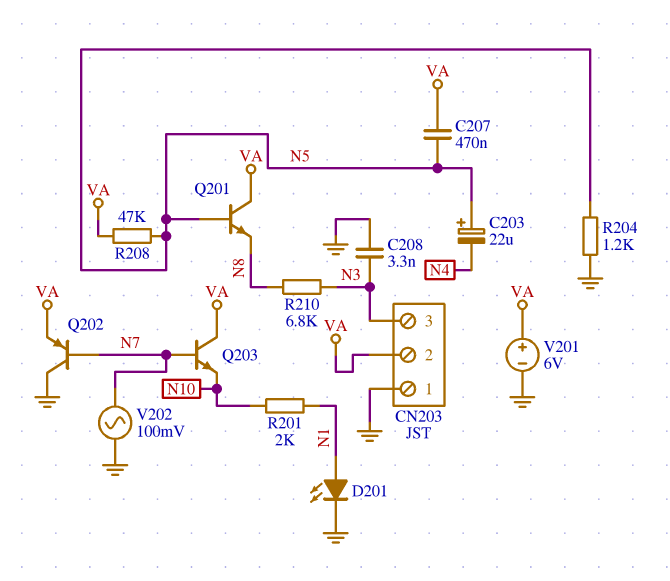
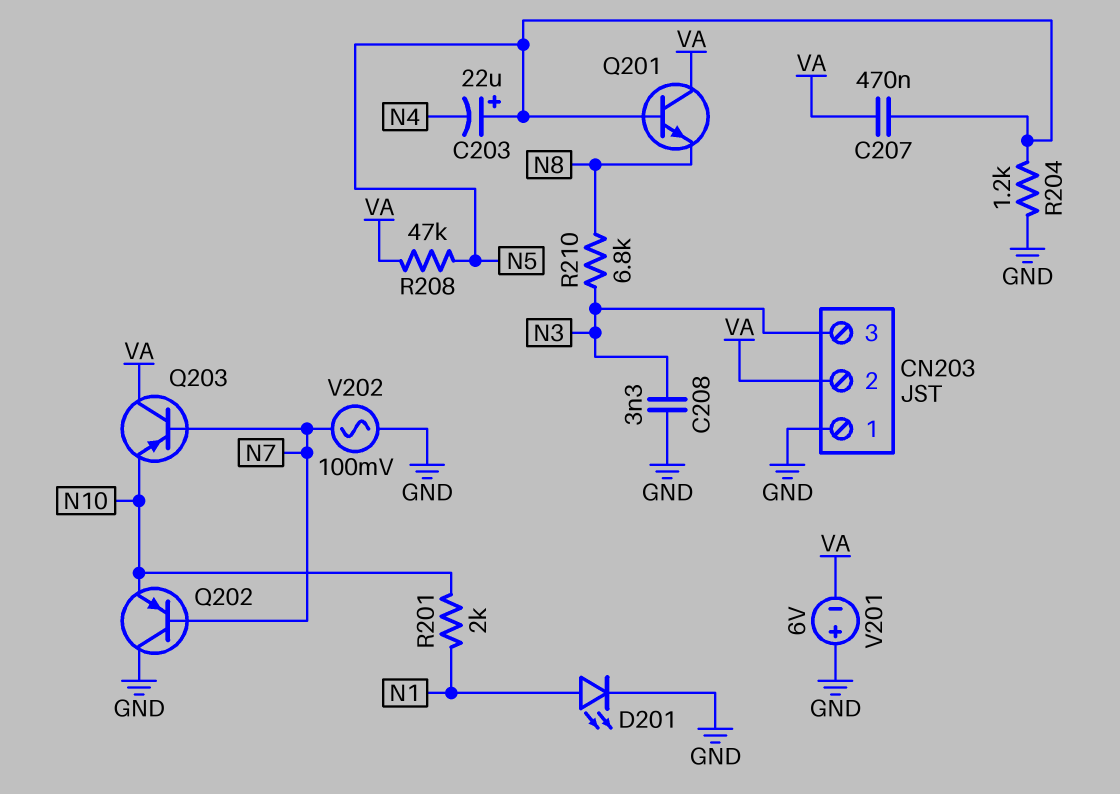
Q202: PNP (B N7, C GND, E VA) -> PNP (B N7, C GND, E N10)
Q203: NPN (B N7, C VA, E N10) -> PNP (B N7, C VA, E N10)
V201: 6V (plus VA, minus GND) -> 6V (plus GND, minus VA)

